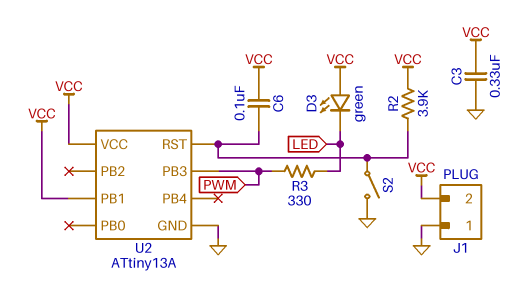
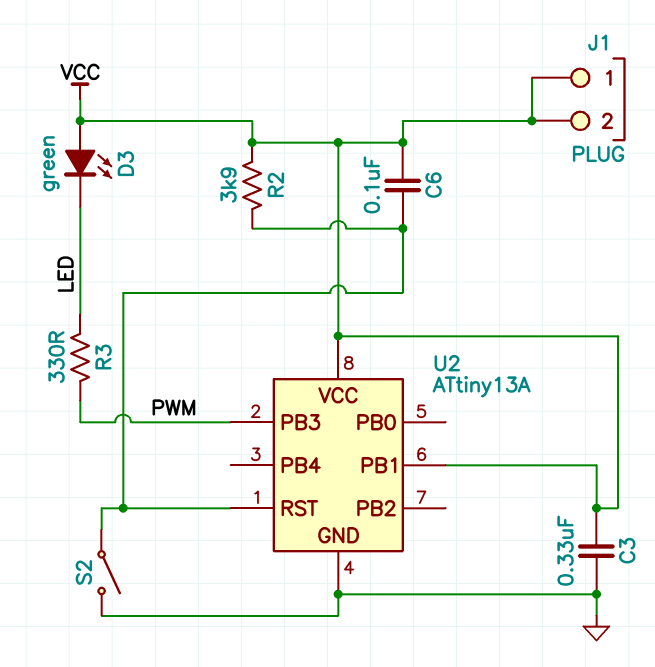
J1 pin 1: GND -> VCC

